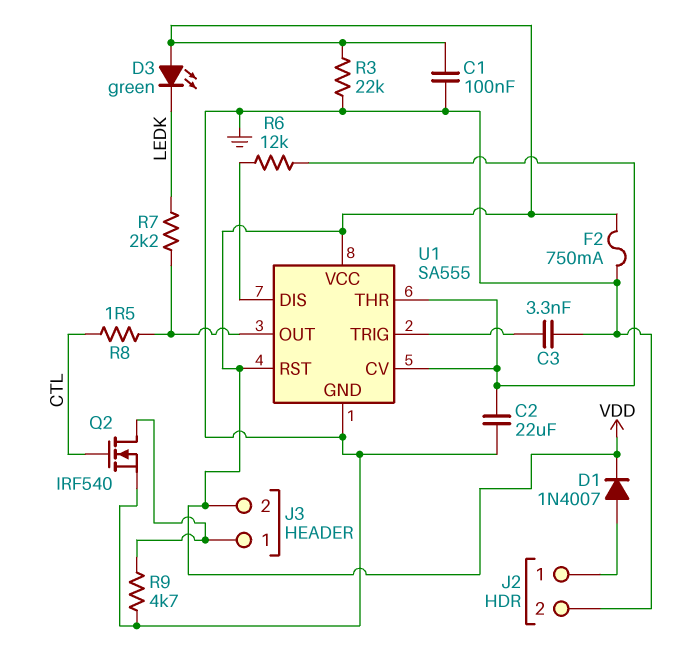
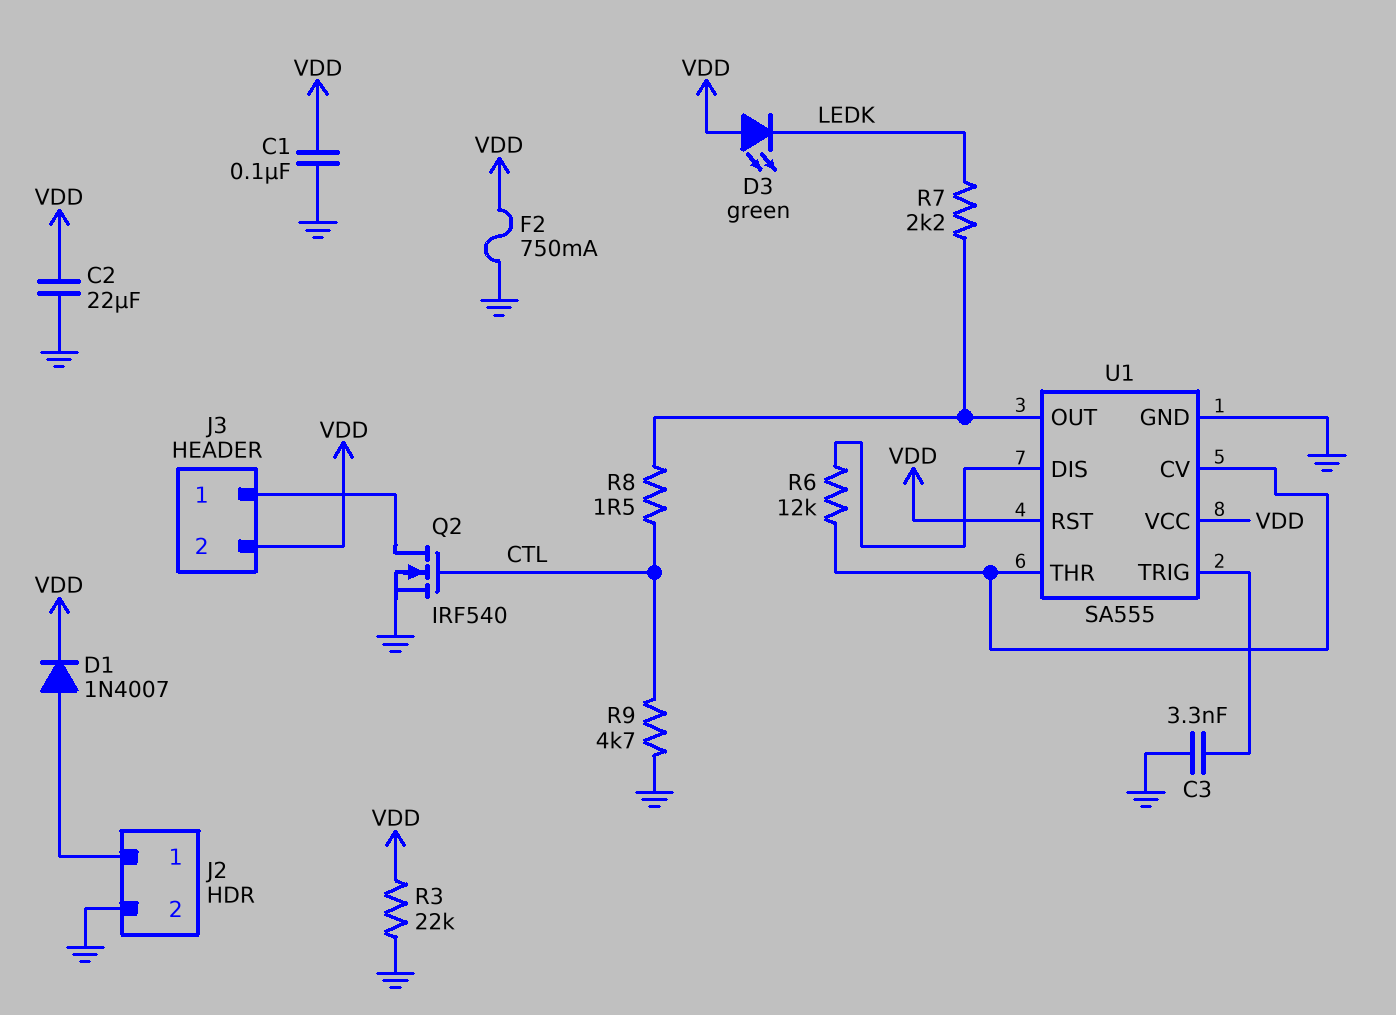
C2: 22uF (GND, U1/CV) -> 22uF (GND, VDD)
R9: 4.7k (GND, J3/1) -> 4.7k (CTL, GND)

